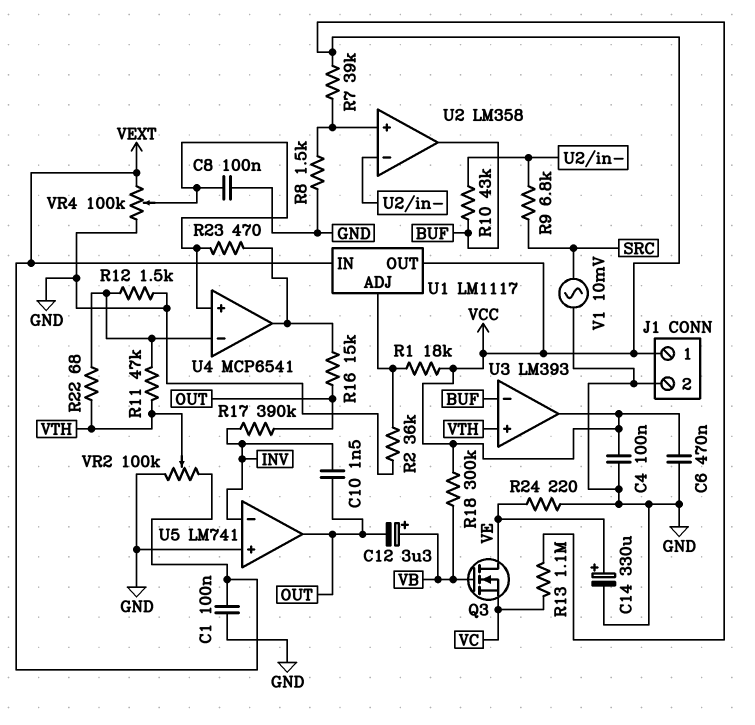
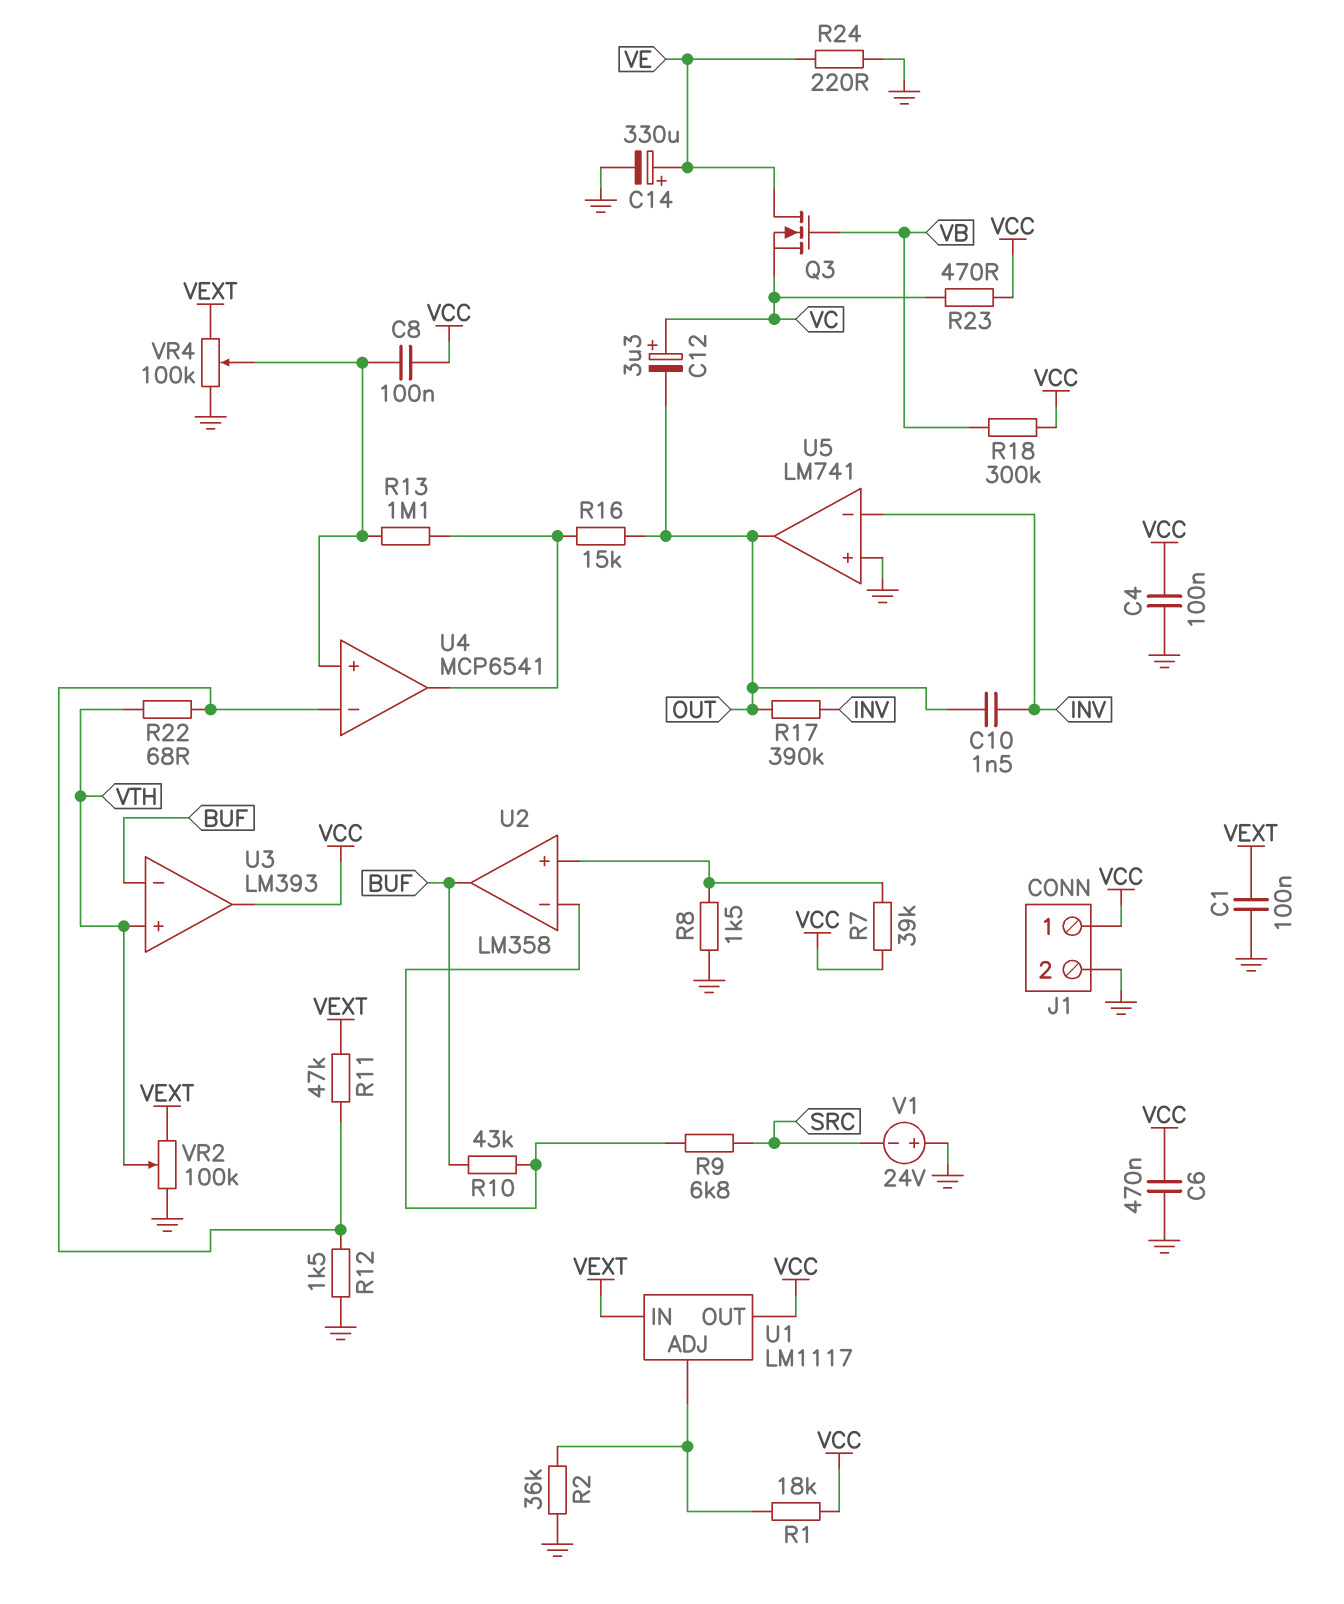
C8: 100nF (GND, U4/in+) -> 100nF (U4/in+, VCC)
C12: 3.3uF (plus VB, minus OUT) -> 3.3uF (plus VC, minus OUT)
R11: 47k (U4/in-, VTH) -> 47k (U4/in-, VEXT)
R13: 1.1M (VC, VCC) -> 1.1M (U4/in+, U4/out)
R23: 470 (U4/in+, U4/out) -> 470 (VC, VCC)
V1: AC 10mV (GND, SRC) -> 24V (plus GND, minus SRC)

